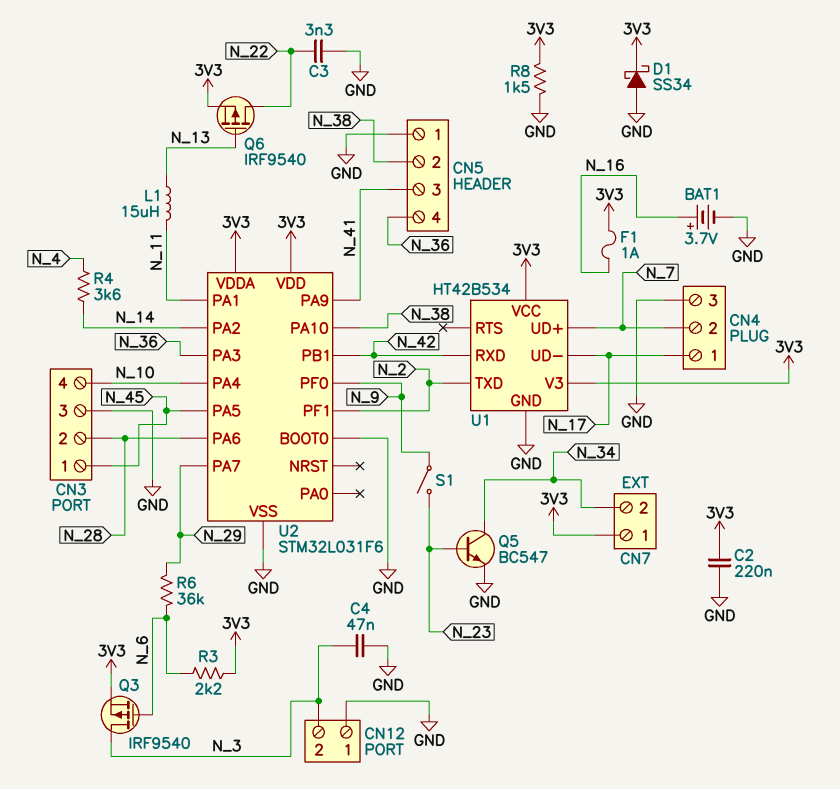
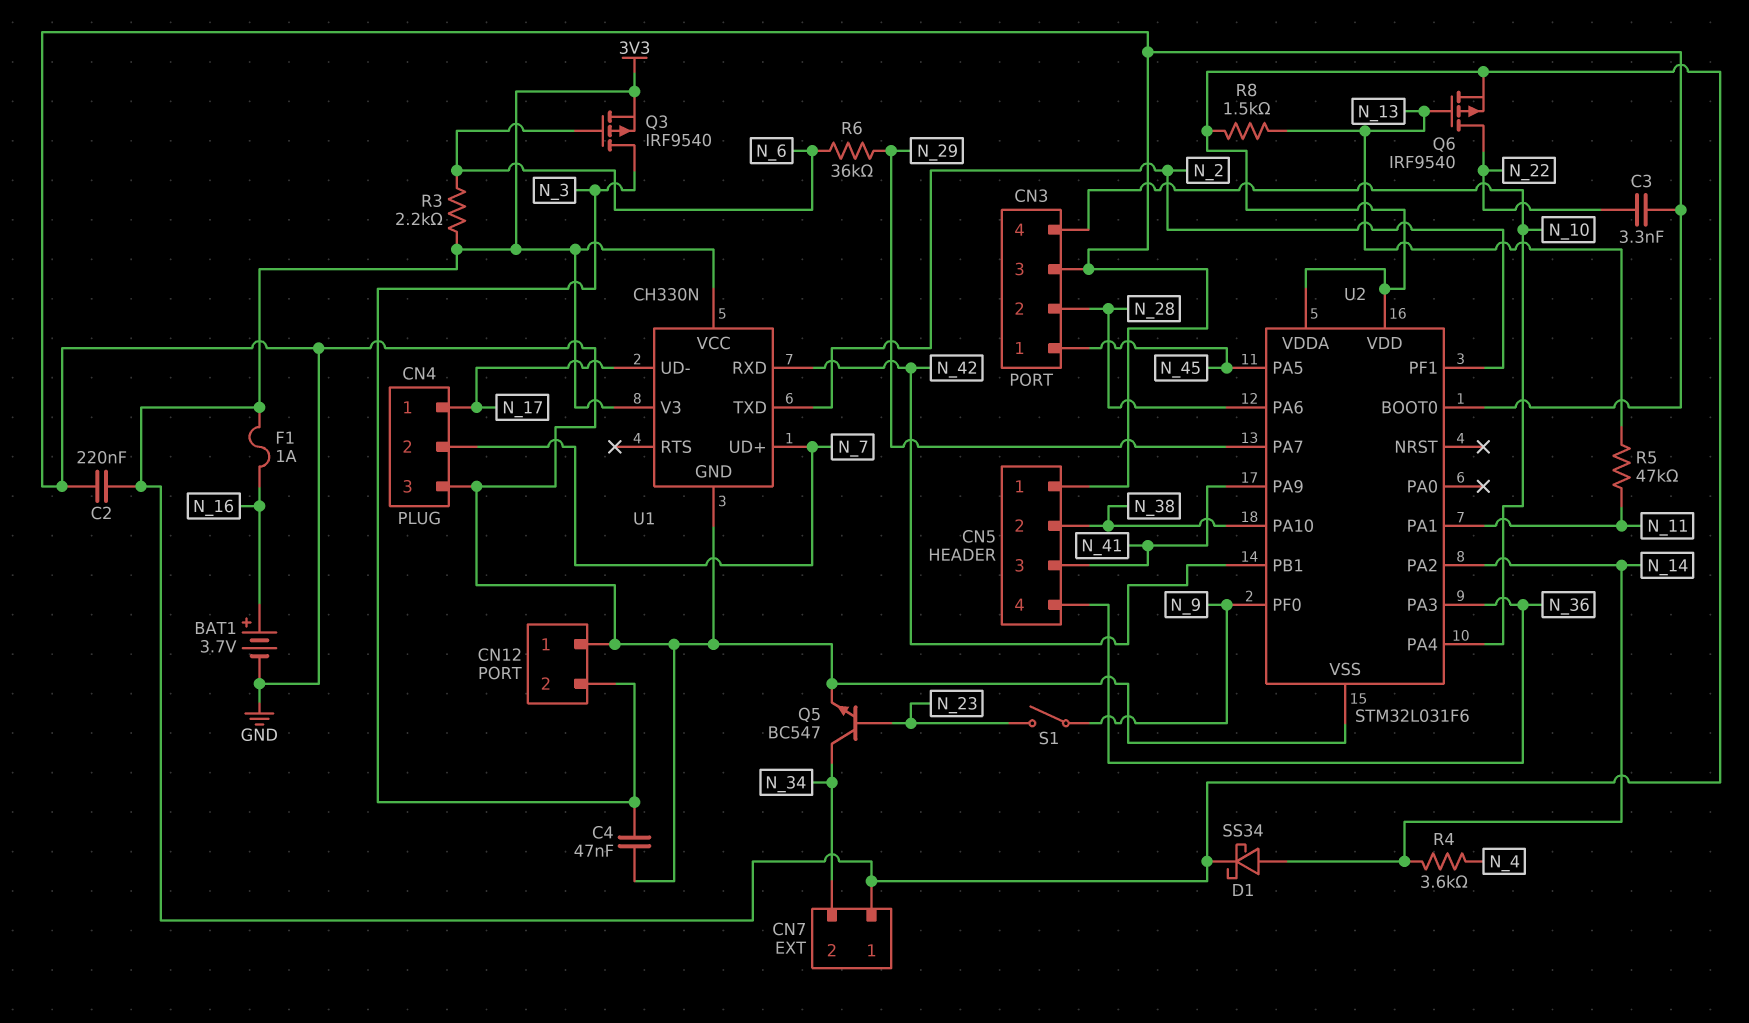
D1: schottky SS34 (A GND, K 3V3) -> schottky SS34 (A N_14, K 3V3)
L1: 15uH (N_11, N_13) -> none
R5: none -> 47k (N_11, N_13)
R8: 1.5k (3V3, GND) -> 1.5k (3V3, N_13)
U1: HT42B534 -> CH330N

